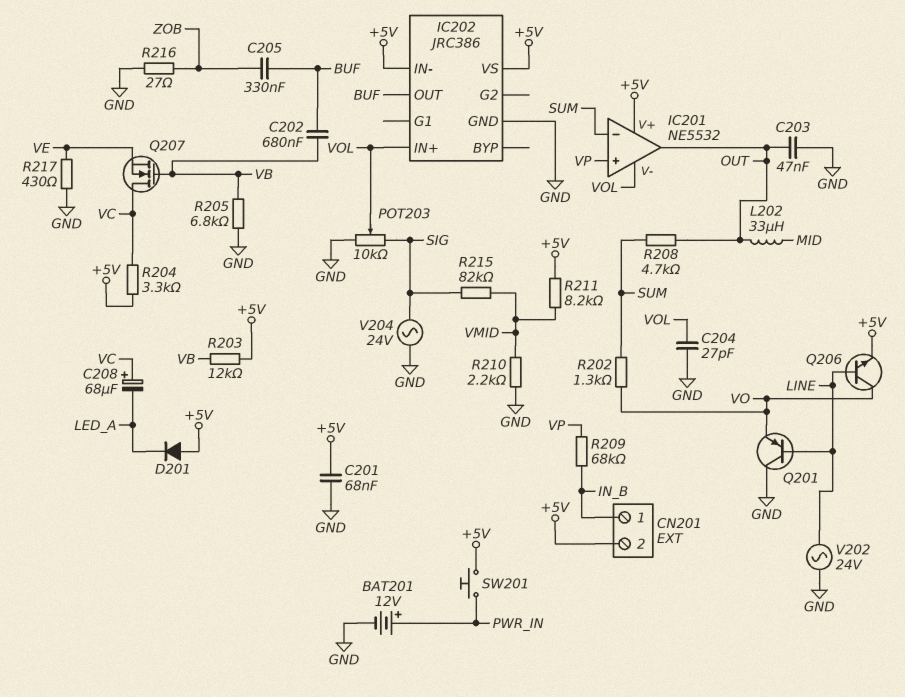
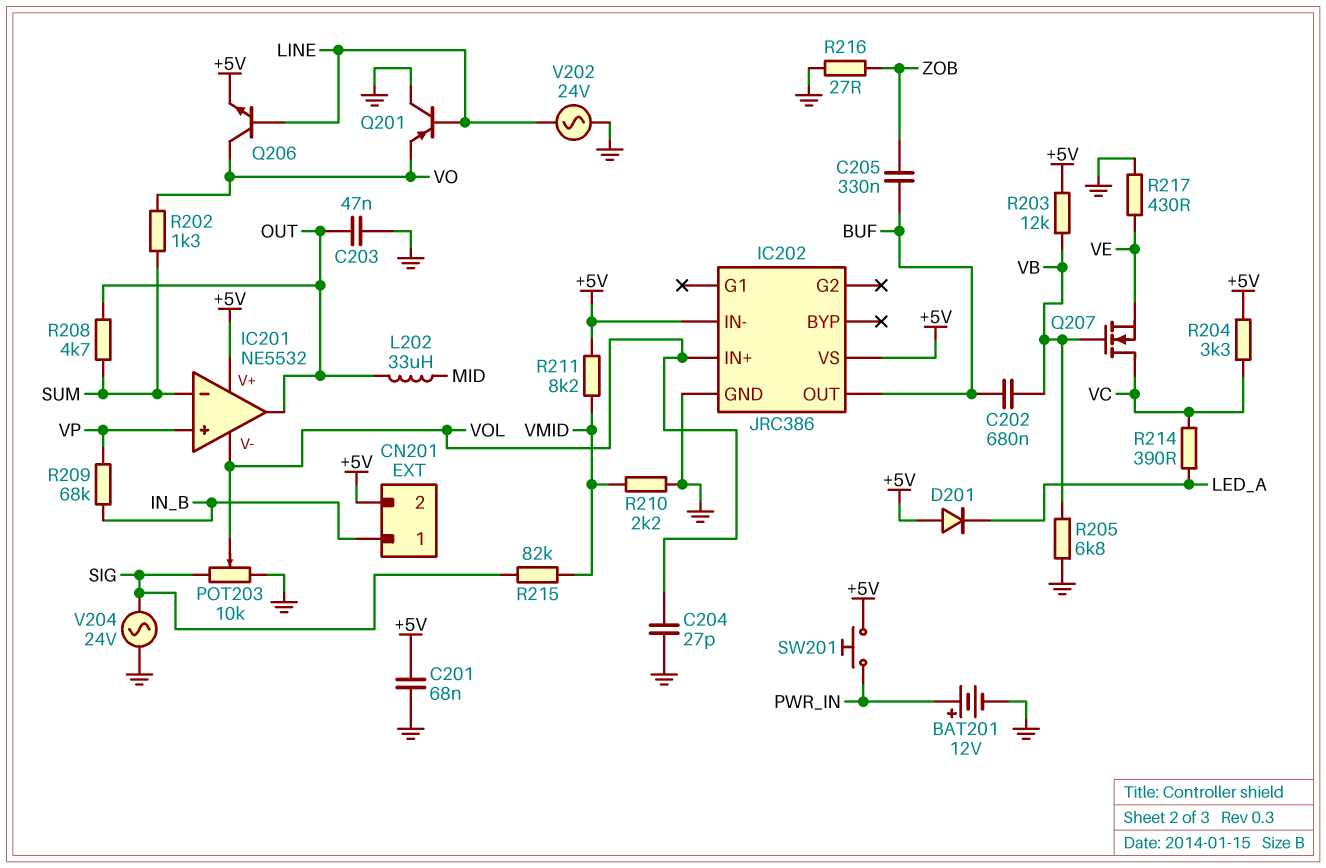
C208: 68uF (plus VC, minus LED_A) -> none
R214: none -> 390 (LED_A, VC)

